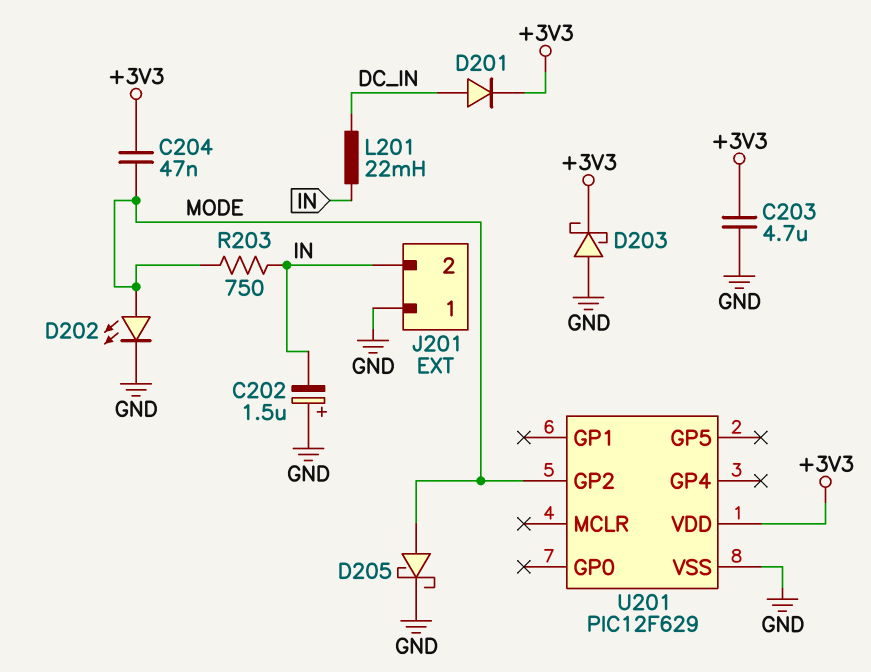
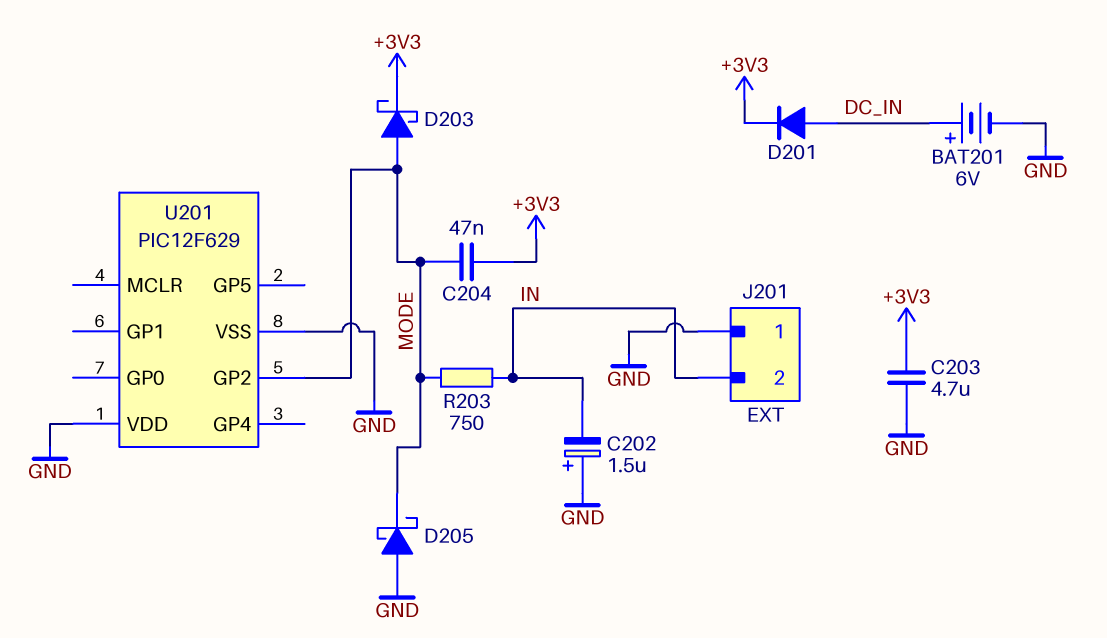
BAT201: none -> 6V (plus DC_IN, minus GND)
D202: LED (A MODE, K GND) -> none
D203: schottky (A GND, K +3V3) -> schottky (A MODE, K +3V3)
D205: schottky (A MODE, K GND) -> schottky (A GND, K MODE)
L201: 22mH (DC_IN, IN) -> none
U201 pin VDD: +3V3 -> GND

